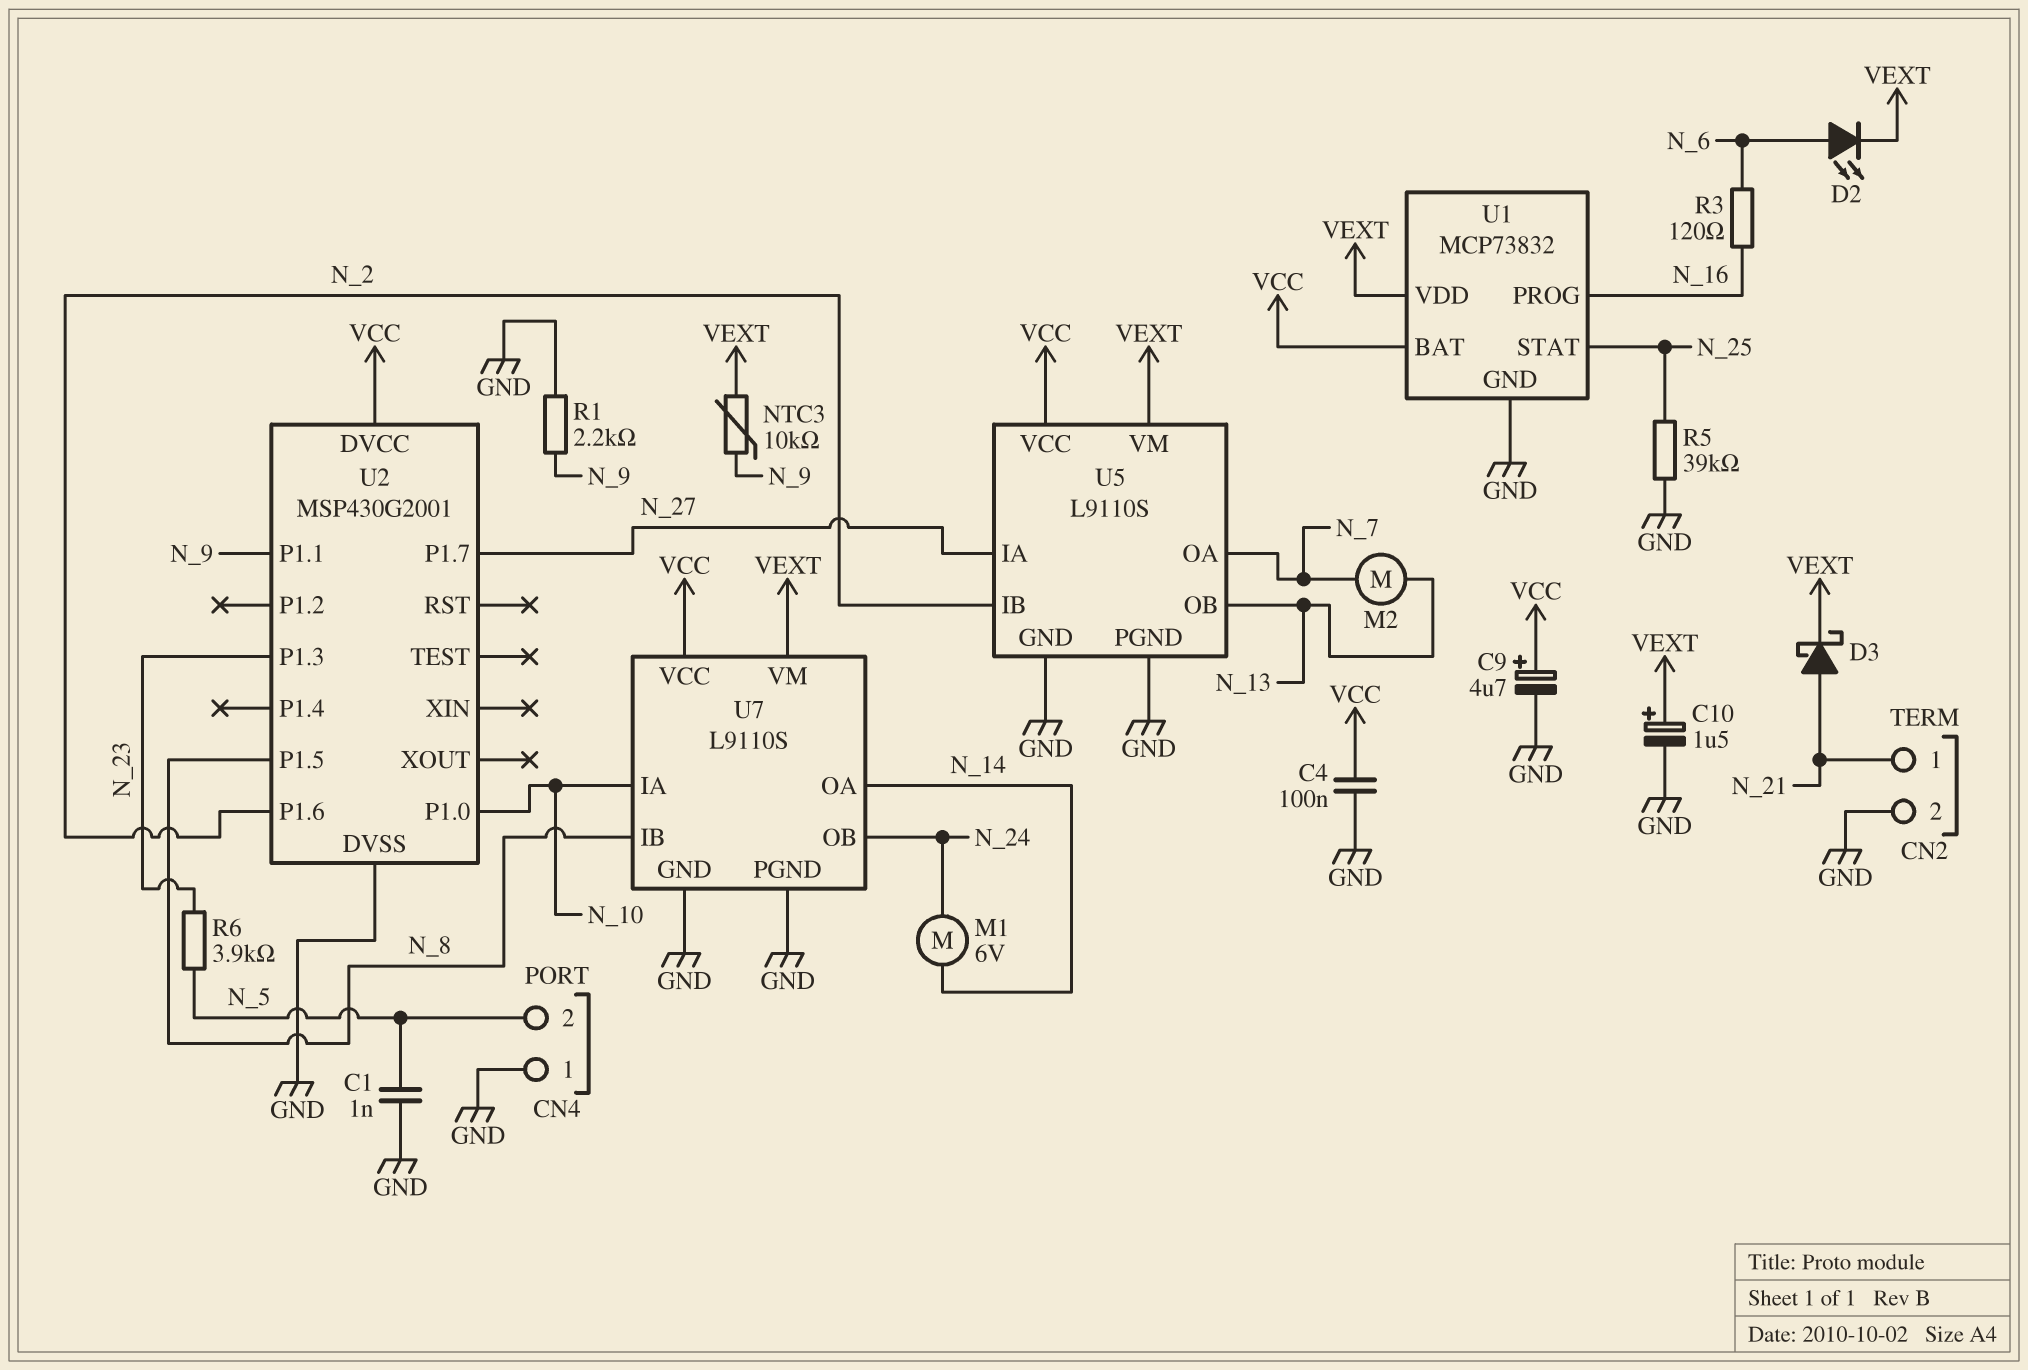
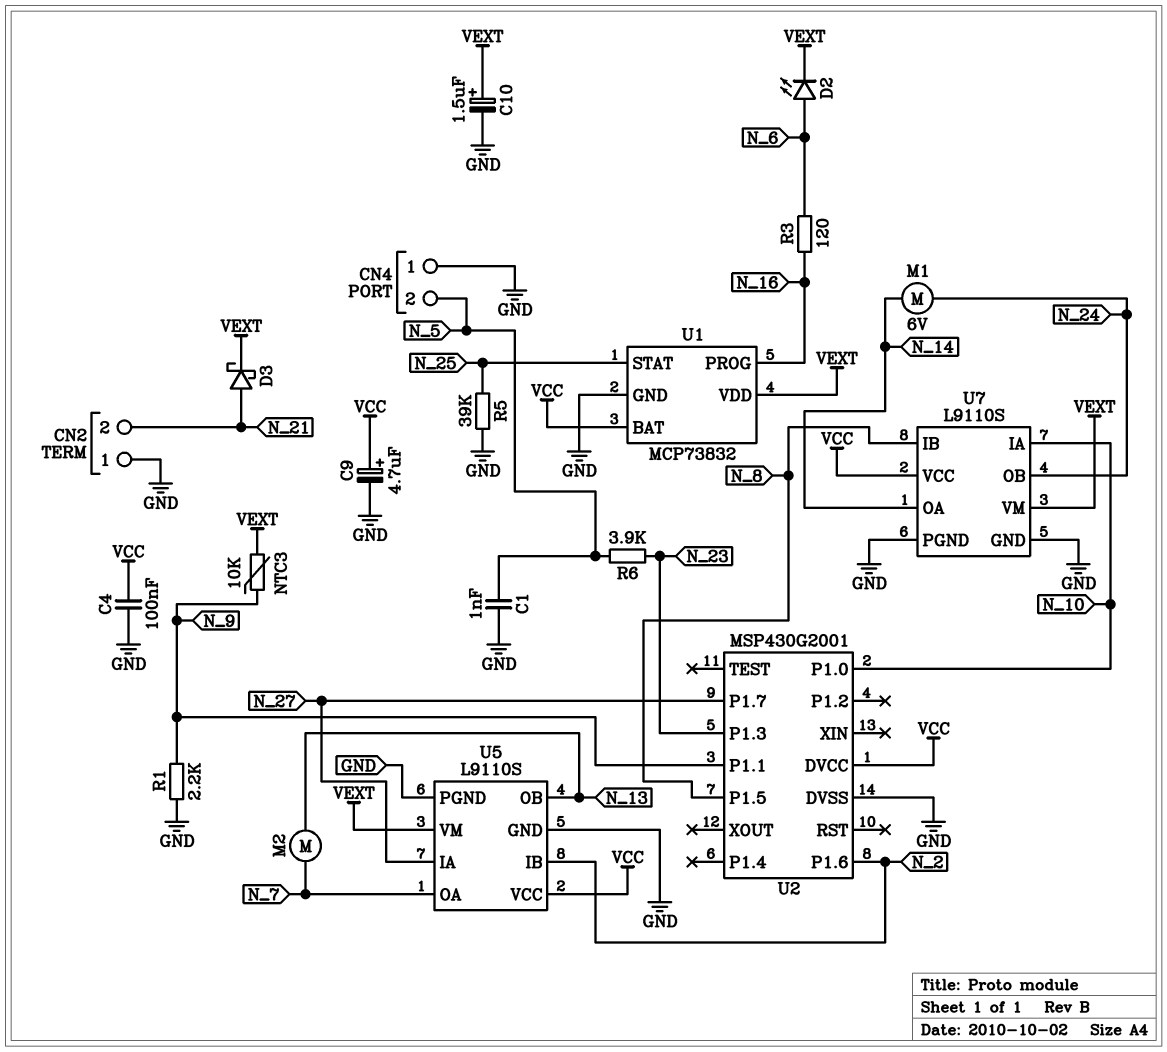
CN2 pin 1: N_21 -> GND
CN2 pin 2: GND -> N_21

